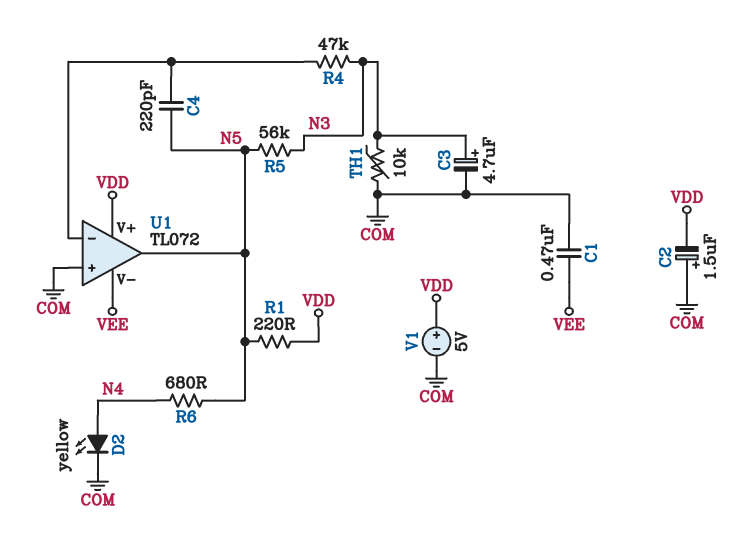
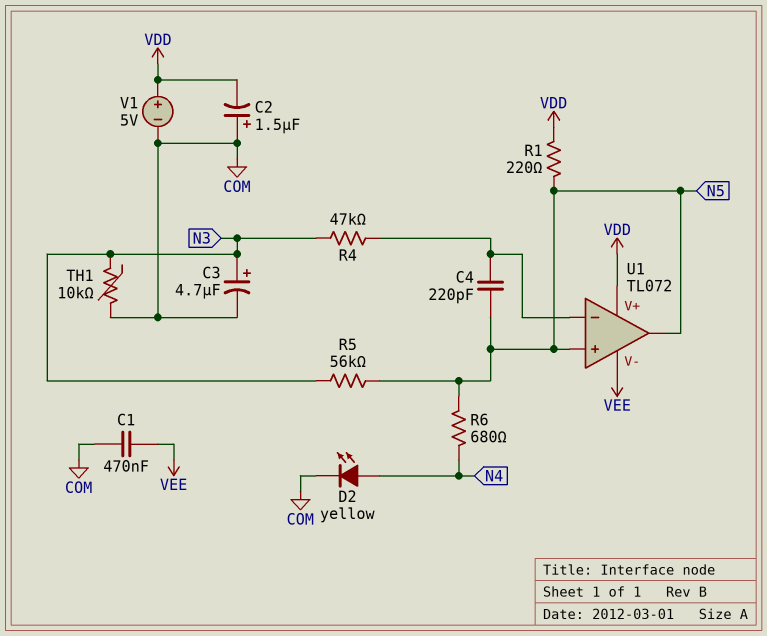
U1 pin in+: COM -> N5

